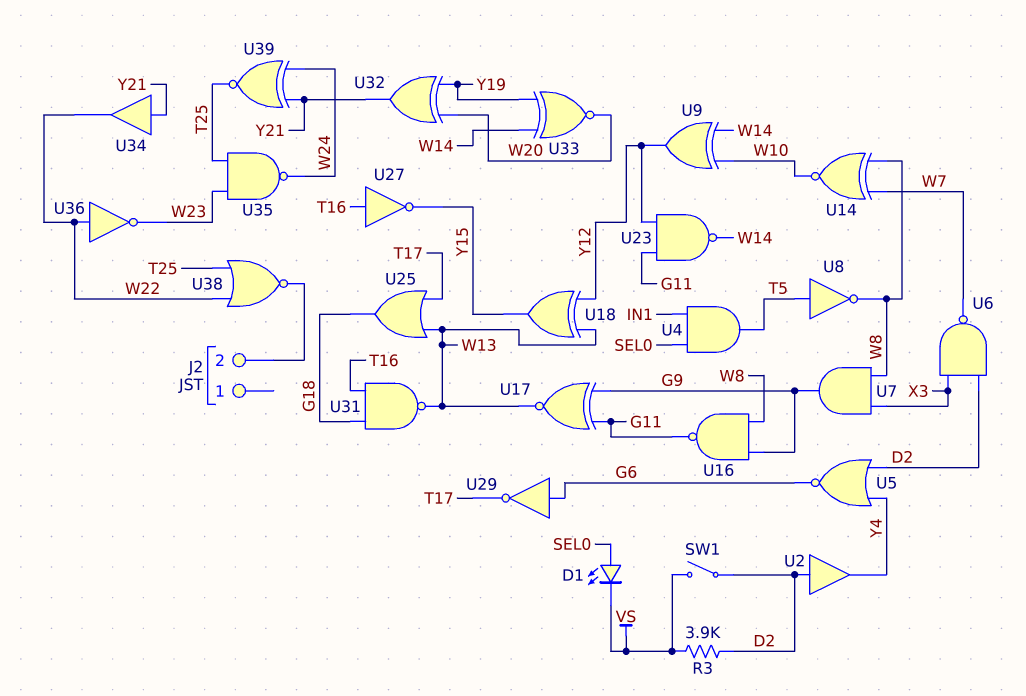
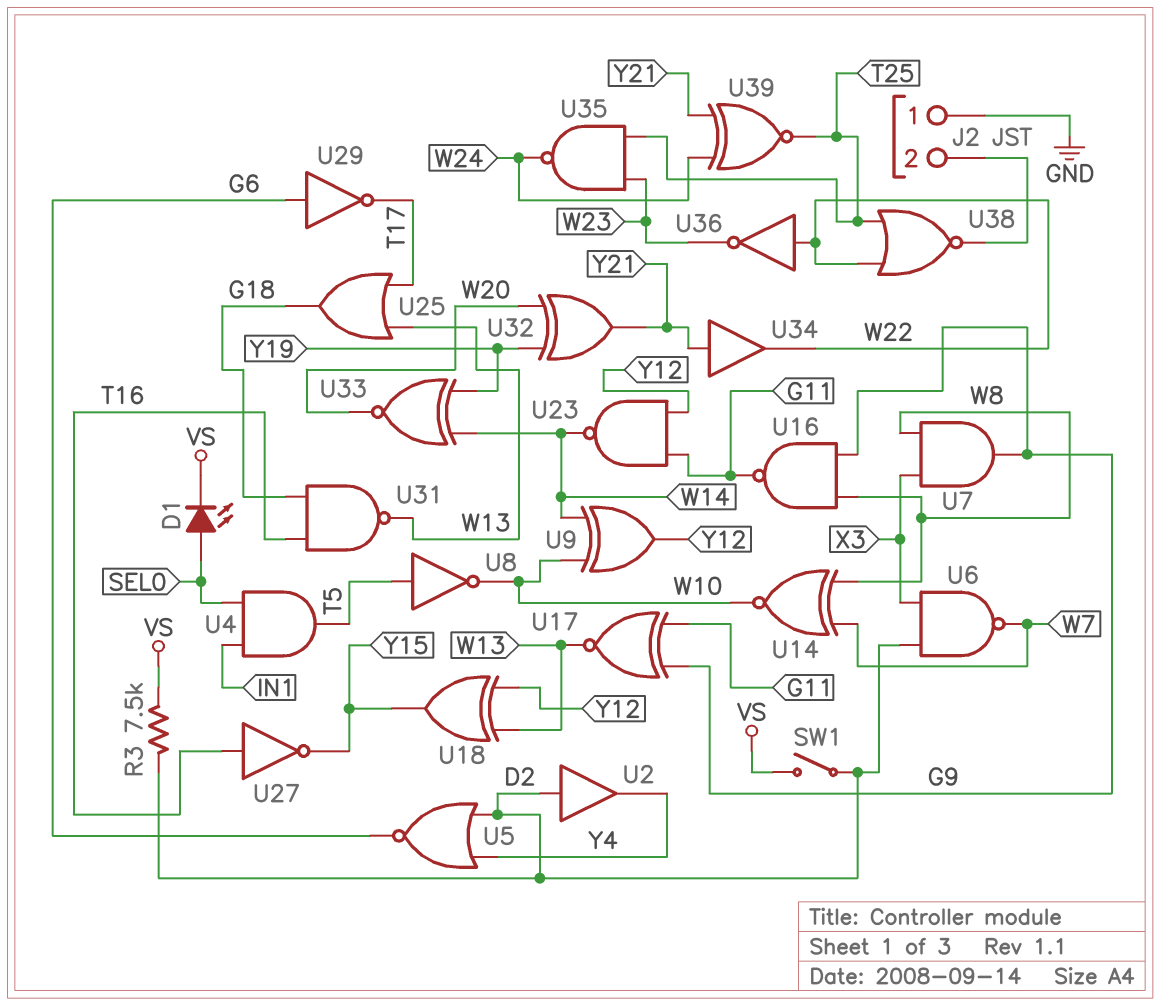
J2 pin 1: none -> GND
R3: 3.9k (D2, VS) -> 7.5k (D2, VS)
U8: NOT (in T5, out W8) -> NOT (in T5, out W10)

